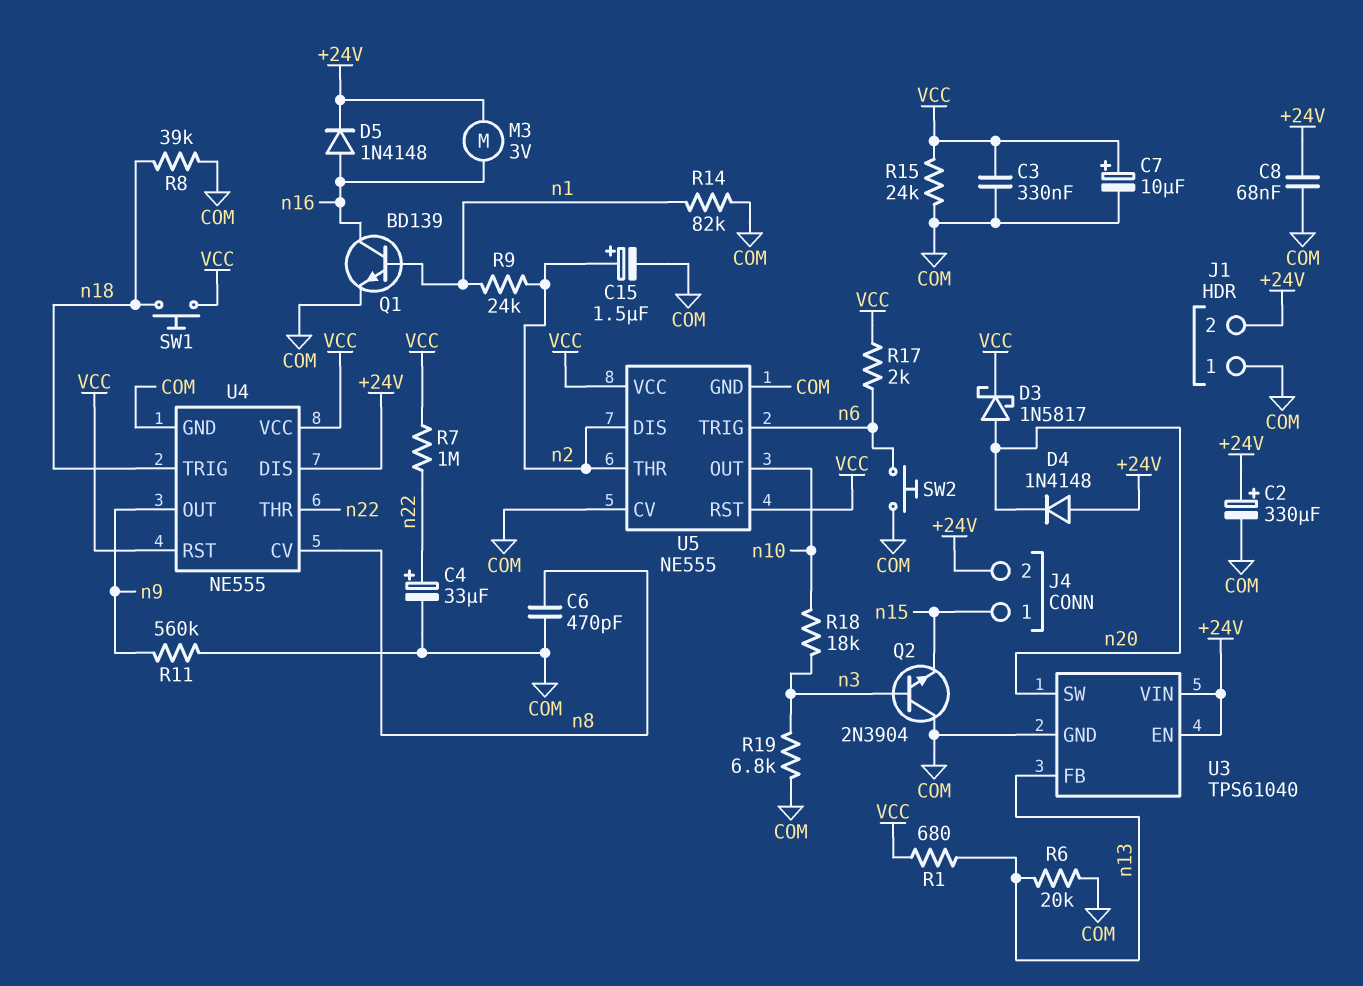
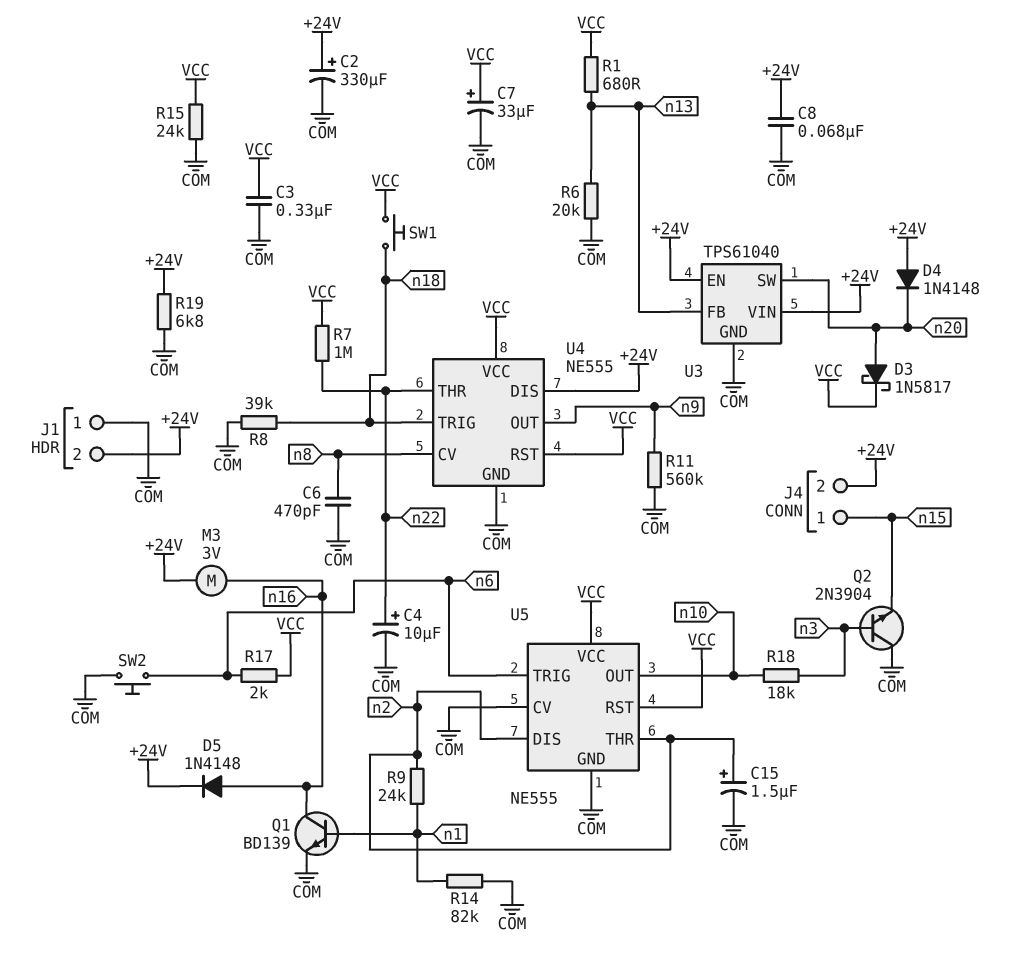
C4: 33uF (plus n22, minus COM) -> 10uF (plus n22, minus COM)
C7: 10uF (plus VCC, minus COM) -> 33uF (plus VCC, minus COM)
R19: 6.8k (COM, n3) -> 6.8k (+24V, COM)

